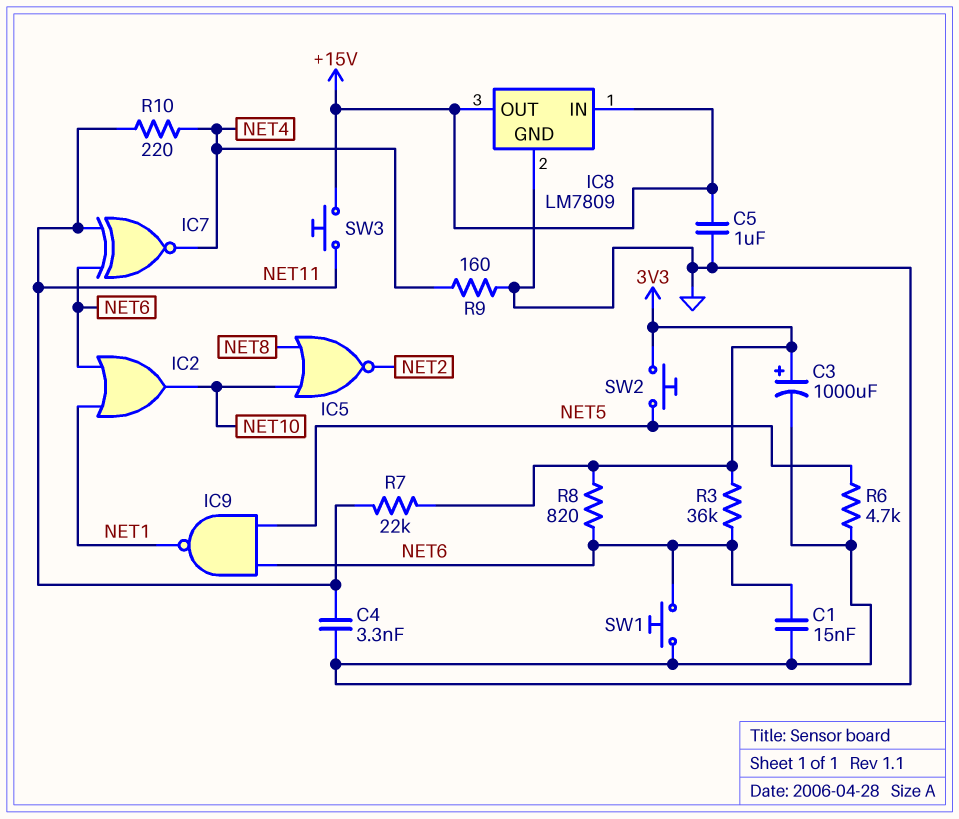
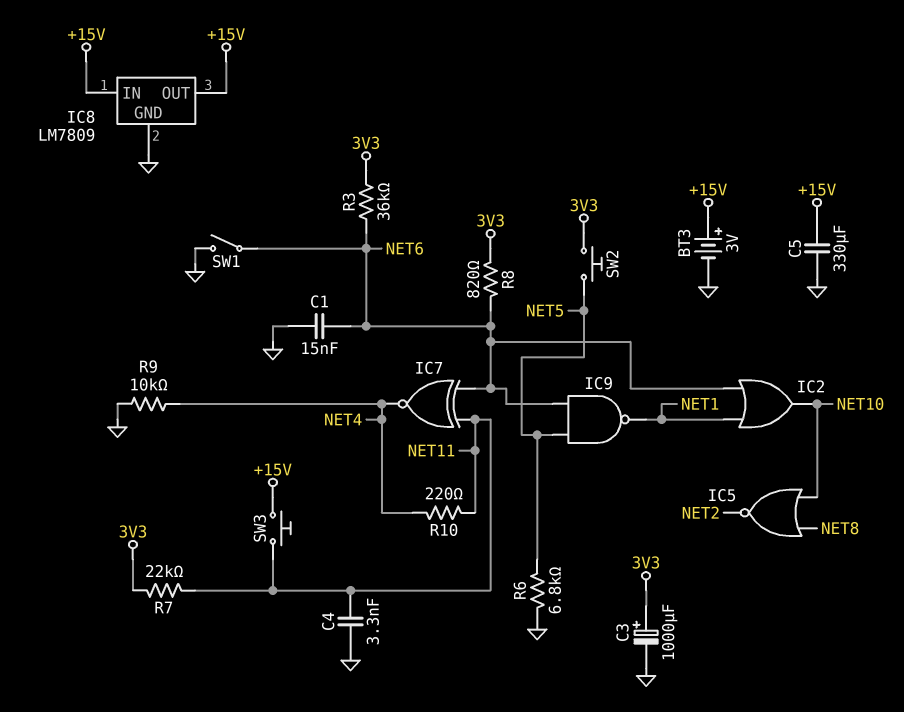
BT3: none -> 3V (plus +15V, minus GND)
C5: 1uF (+15V, GND) -> 330uF (+15V, GND)
R6: 4.7k (GND, NET5) -> 6.8k (GND, NET5)
R9: 160 (GND, NET4) -> 10k (GND, NET4)
SW1: button (GND, NET6) -> switch (GND, NET6)

